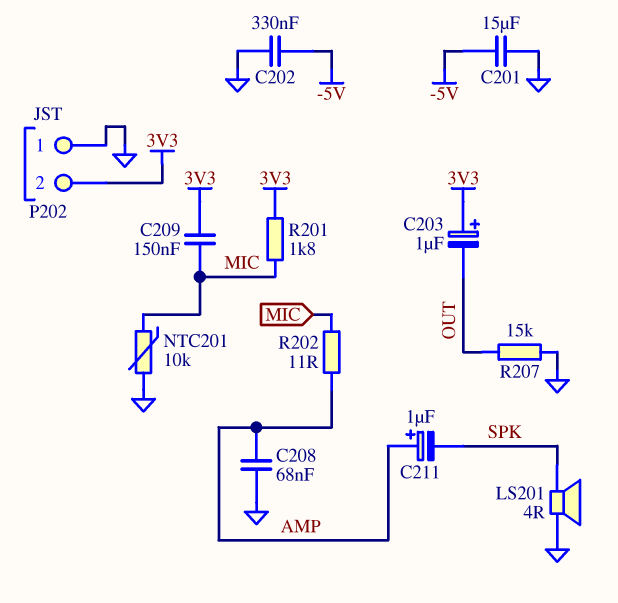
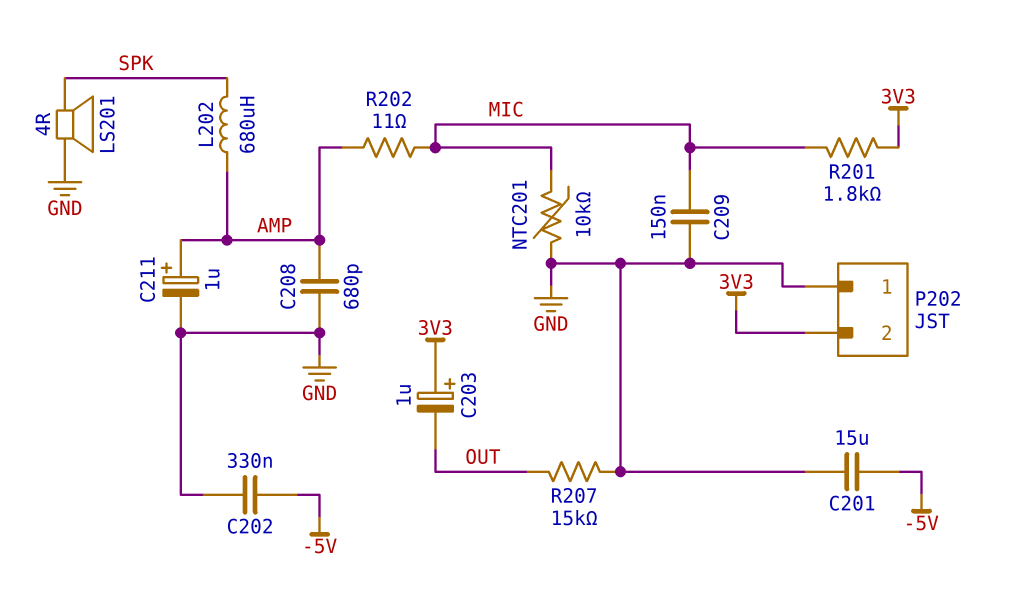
C208: 68nF (AMP, GND) -> 680pF (AMP, GND)
C209: 150nF (3V3, MIC) -> 150nF (GND, MIC)
C211: 1uF (plus AMP, minus SPK) -> 1uF (plus AMP, minus GND)
L202: none -> 680uH (AMP, SPK)

